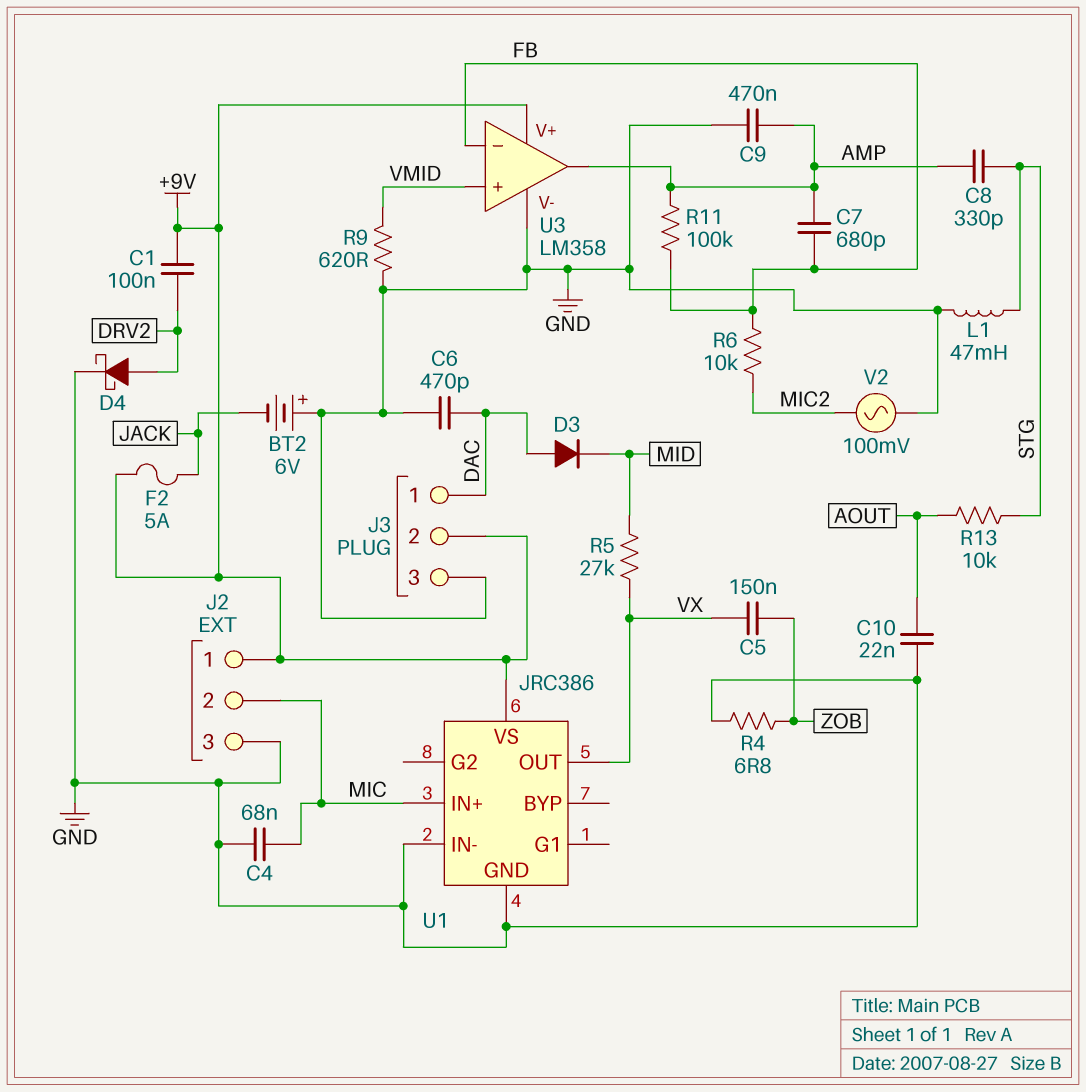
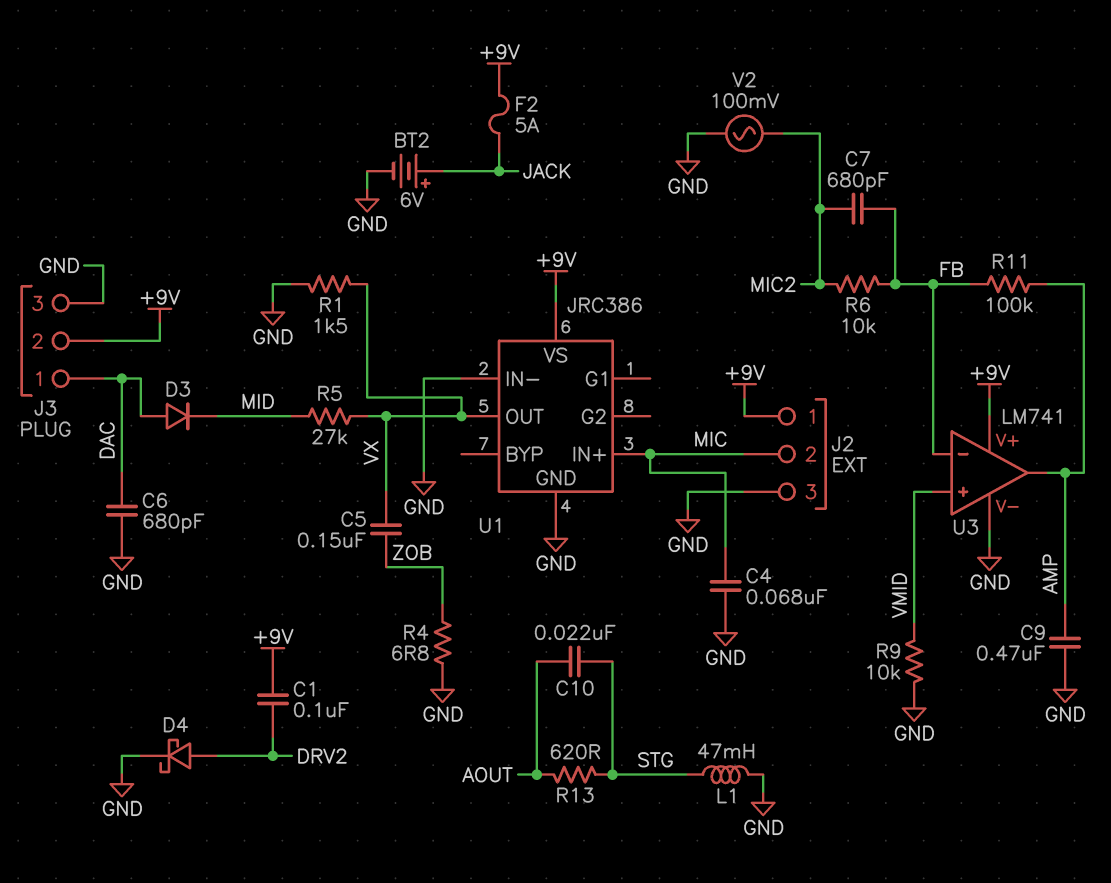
BT2: 6V (plus GND, minus JACK) -> 6V (plus JACK, minus GND)
C6: 470pF (DAC, GND) -> 680pF (DAC, GND)
C7: 680pF (AMP, FB) -> 680pF (FB, MIC2)
C8: 330pF (AMP, STG) -> none
C10: 22nF (AOUT, GND) -> 22nF (AOUT, STG)
R1: none -> 1.5k (GND, VX)
R9: 620 (GND, VMID) -> 10k (GND, VMID)
R13: 10k (AOUT, STG) -> 620 (AOUT, STG)
U3: LM358 -> LM741

